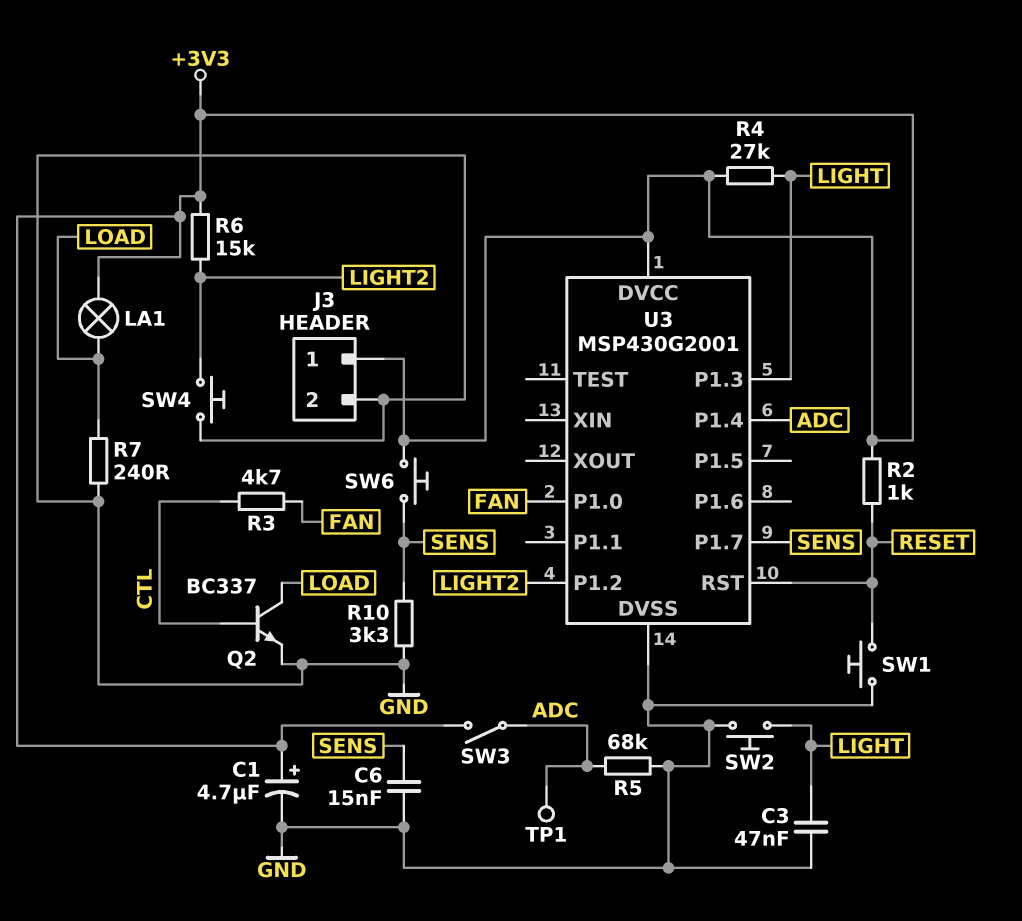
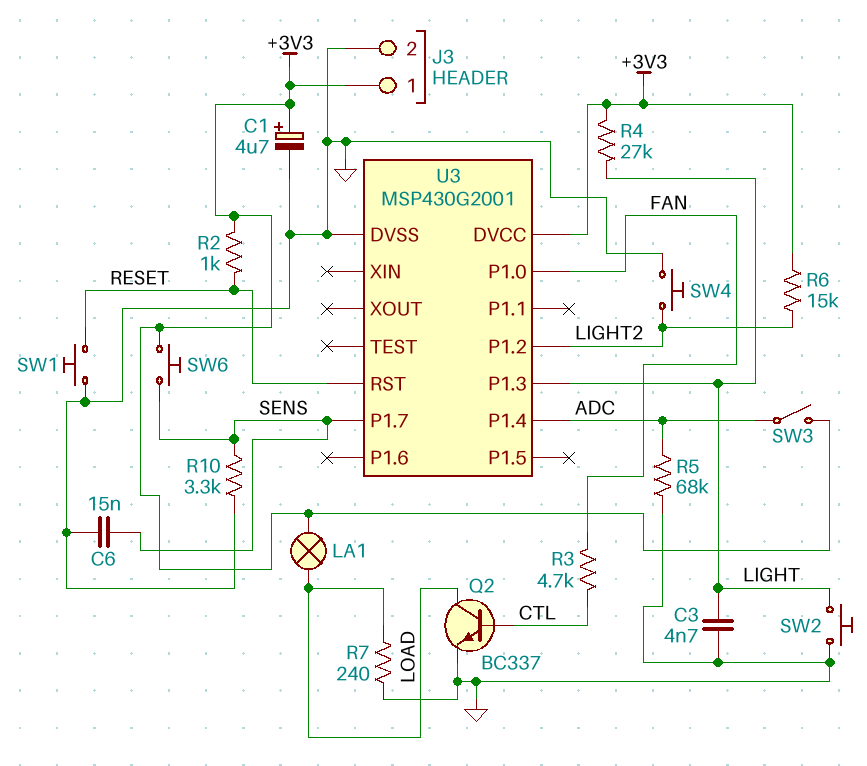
C3: 47nF (GND, LIGHT) -> 4.7nF (GND, LIGHT)
TP1: test point (ADC) -> none

